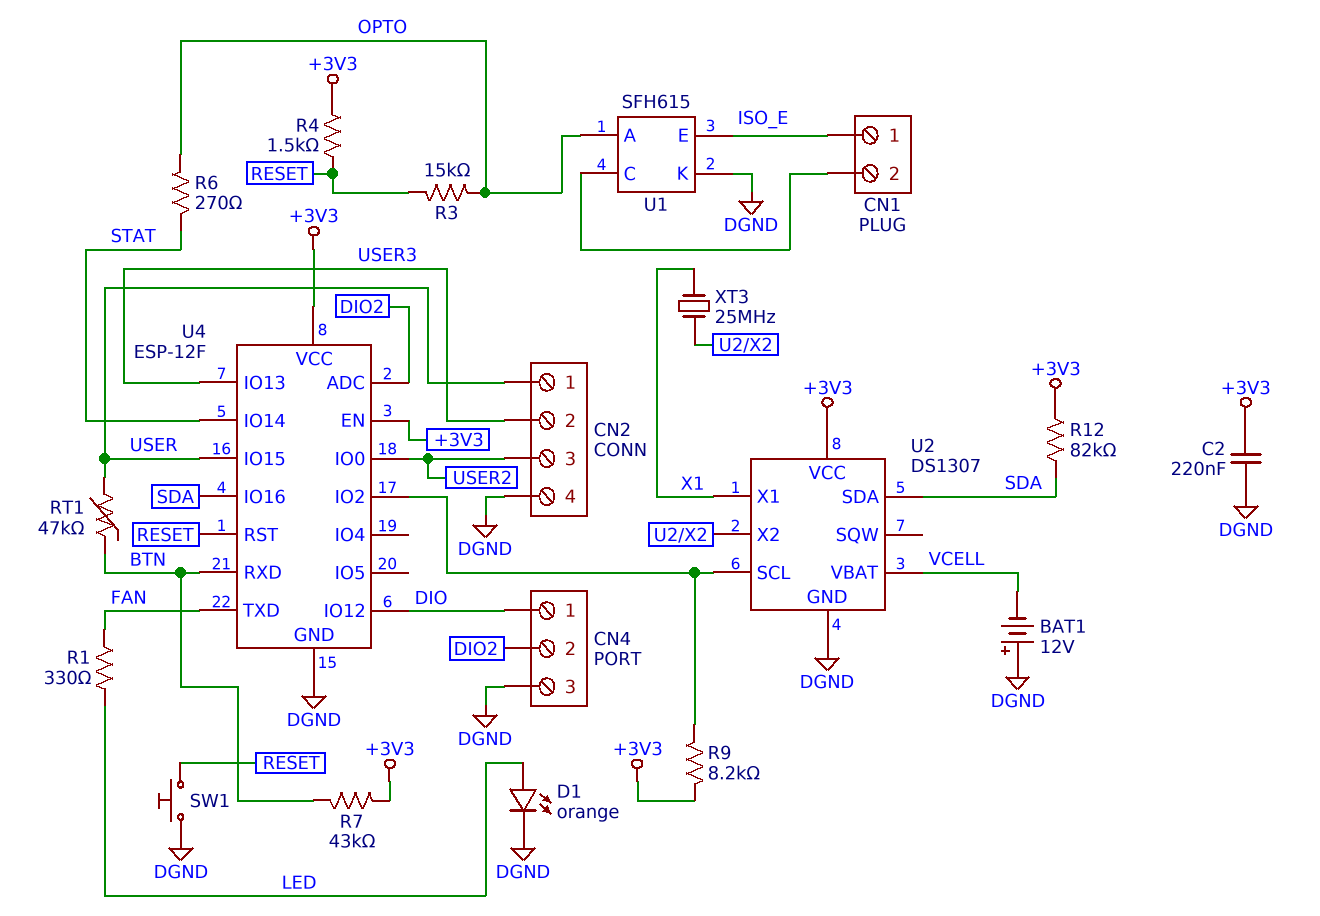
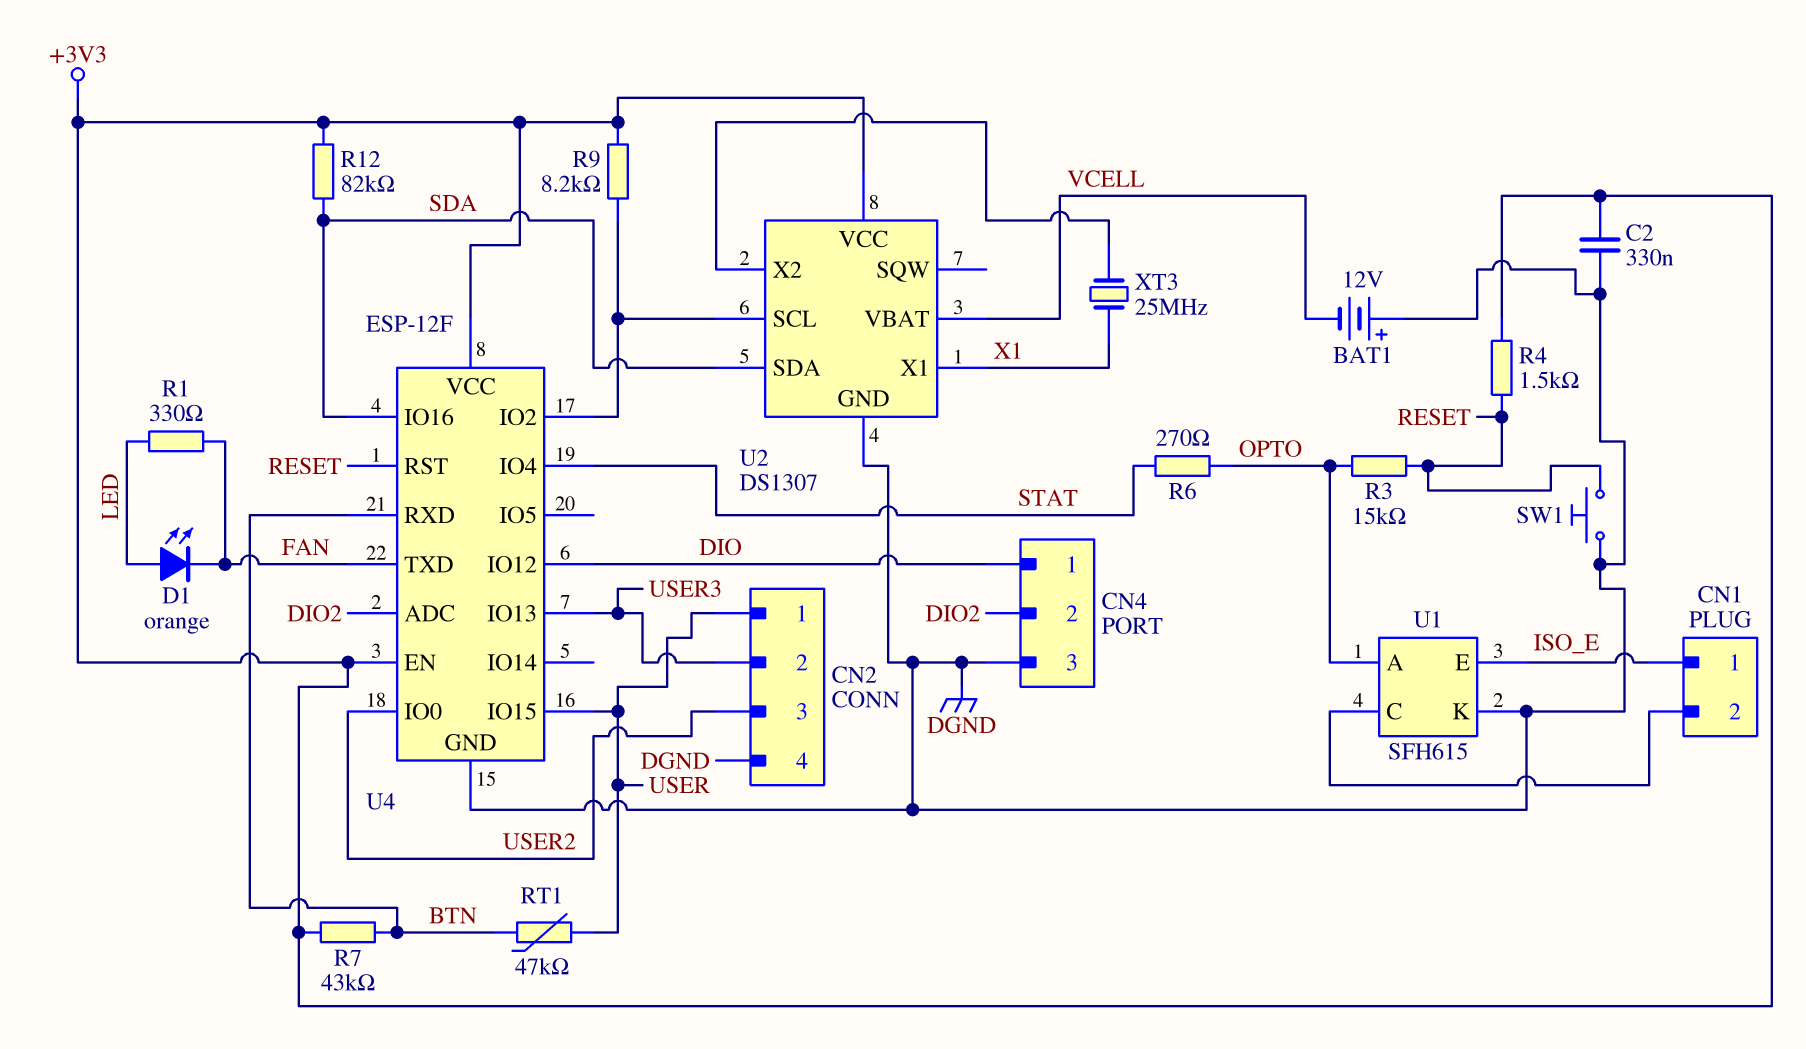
C2: 220nF (+3V3, DGND) -> 330nF (+3V3, DGND)
D1: LED orange (A LED, K DGND) -> LED orange (A LED, K FAN)
U4 pin IO4: none -> STAT
U4 pin IO14: STAT -> none

